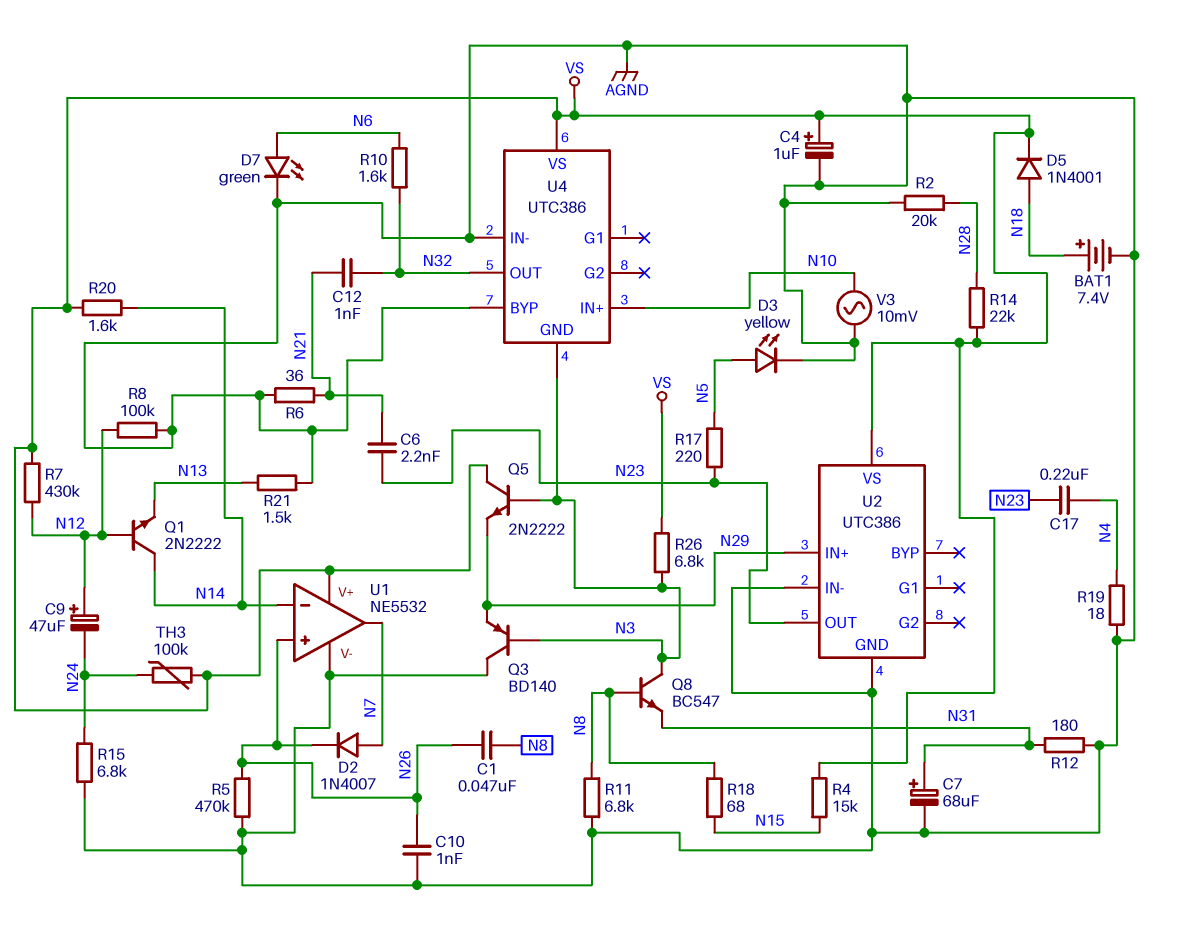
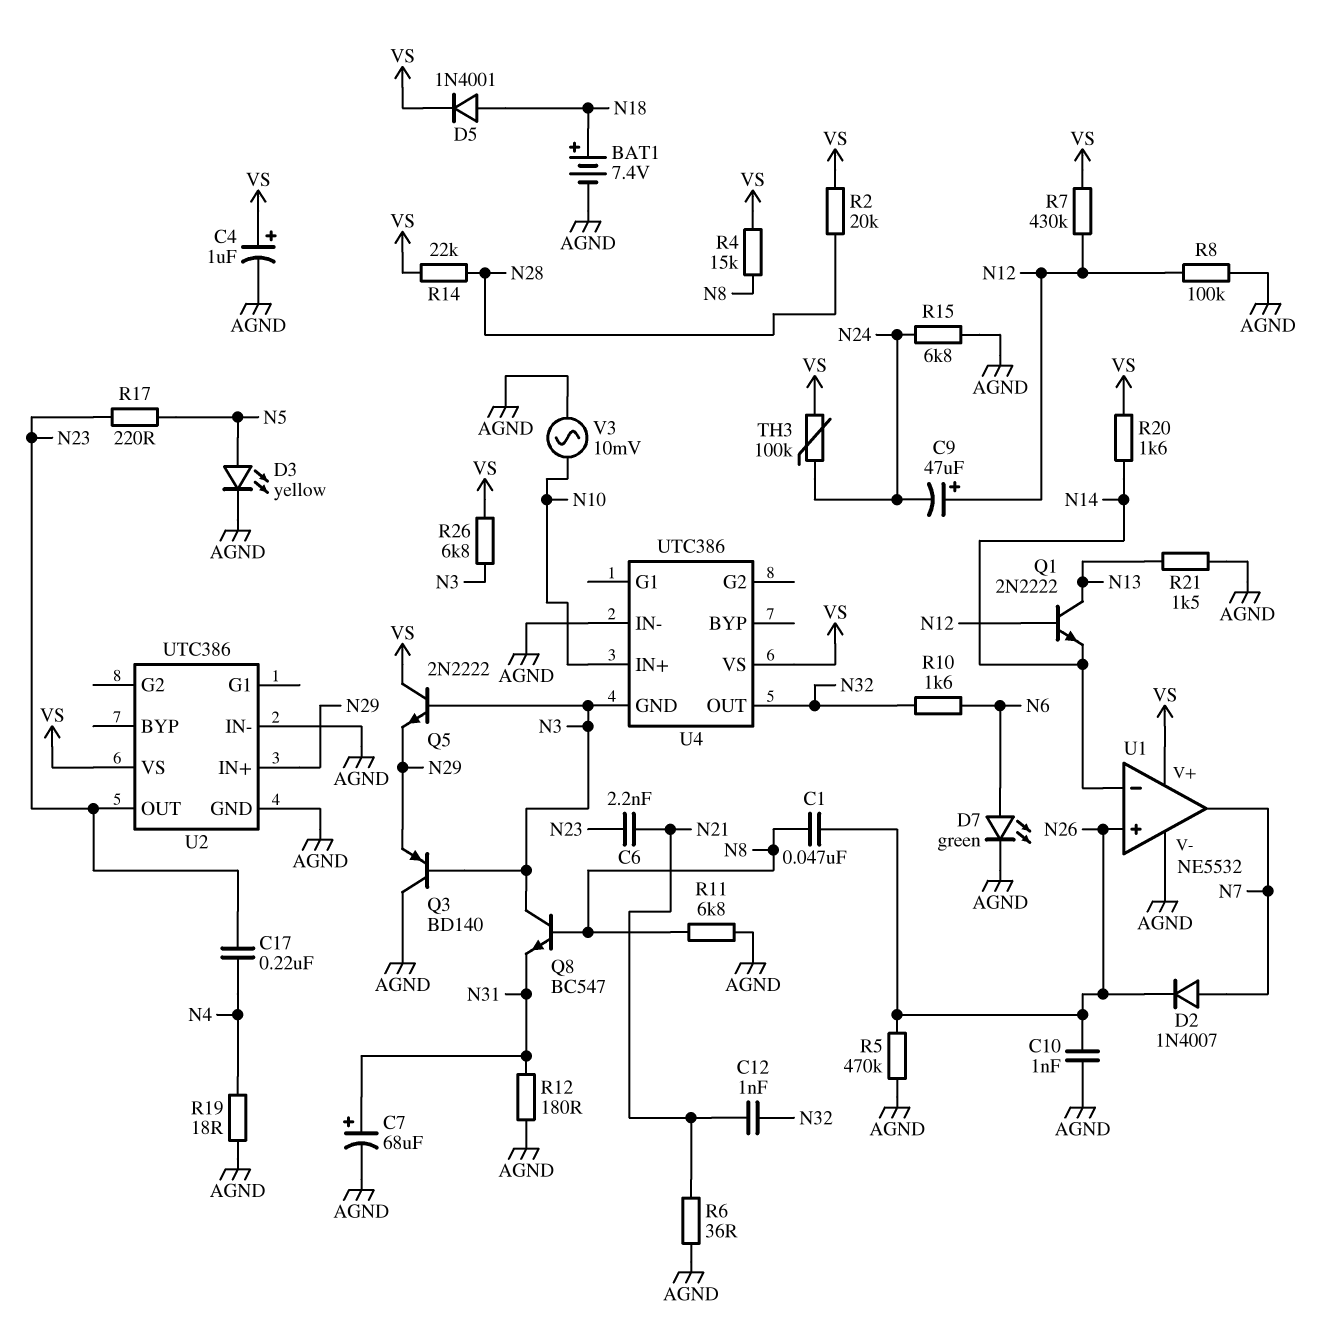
Q1: NPN 2N2222 (B N12, C N14, E N13) -> NPN 2N2222 (B N12, C N13, E N14)
R2: 20k (AGND, N28) -> 20k (N28, VS)
R4: 15k (N15, VS) -> 15k (N8, VS)
R18: 68 (N8, N15) -> none
U4 pin BYP: AGND -> none

